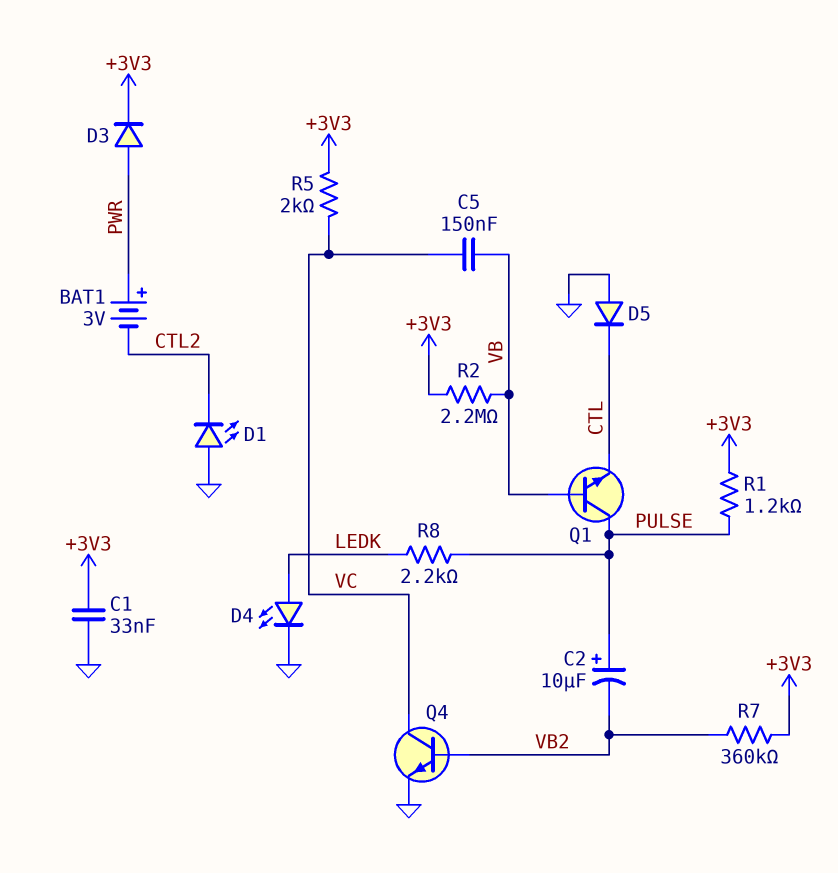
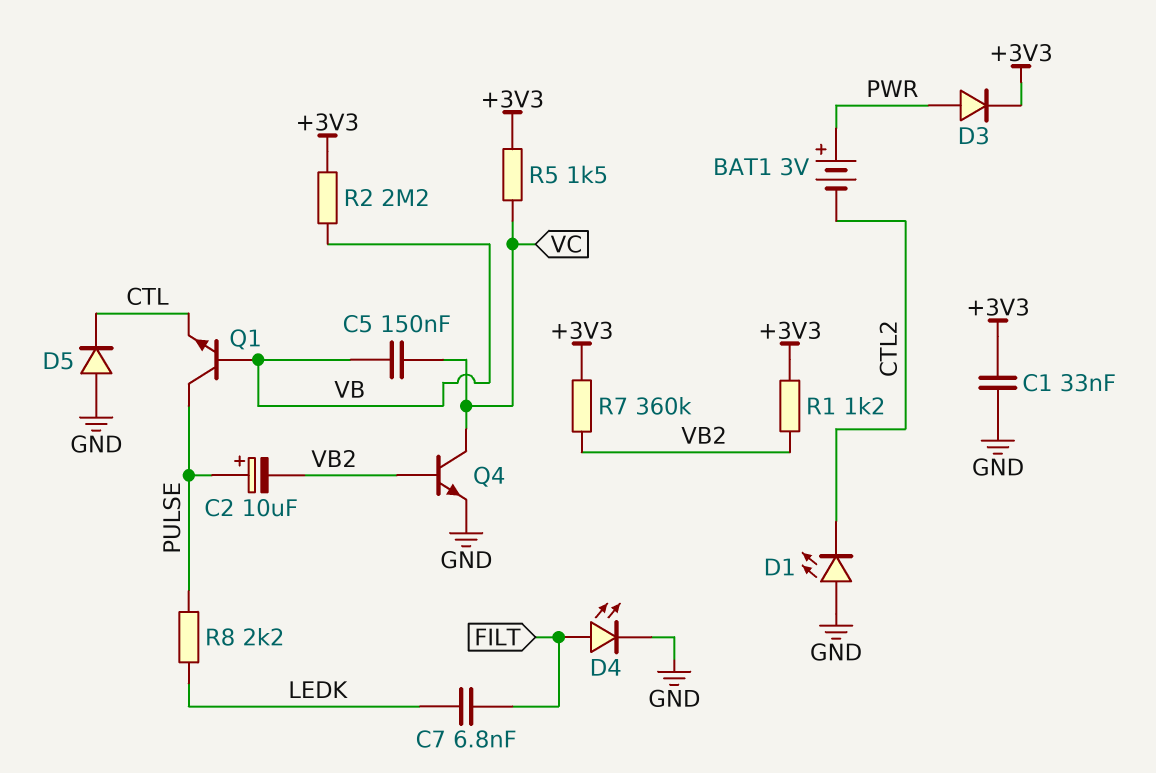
C7: none -> 6.8nF (FILT, LEDK)
D4: LED (A LEDK, K GND) -> LED (A FILT, K GND)
R1: 1.2k (+3V3, PULSE) -> 1.2k (+3V3, VB2)
R5: 2k (+3V3, VC) -> 1.5k (+3V3, VC)

